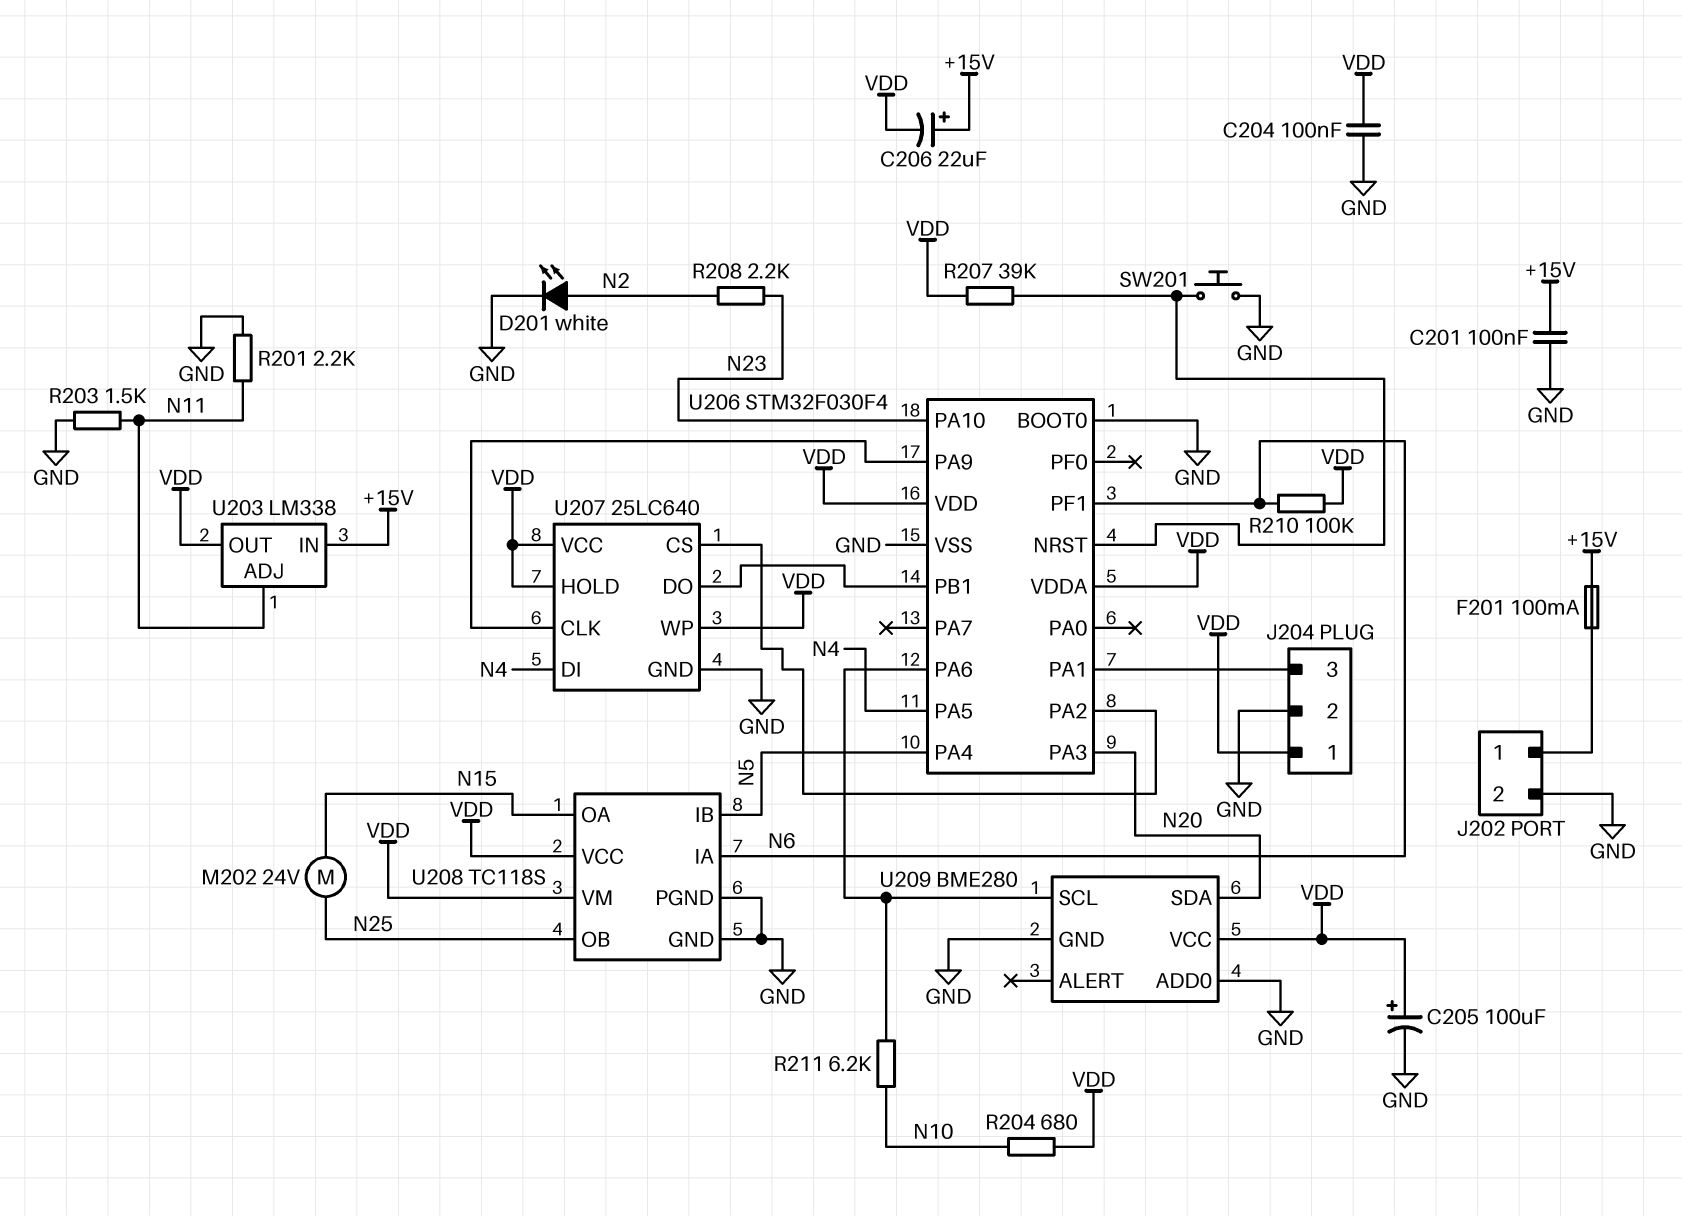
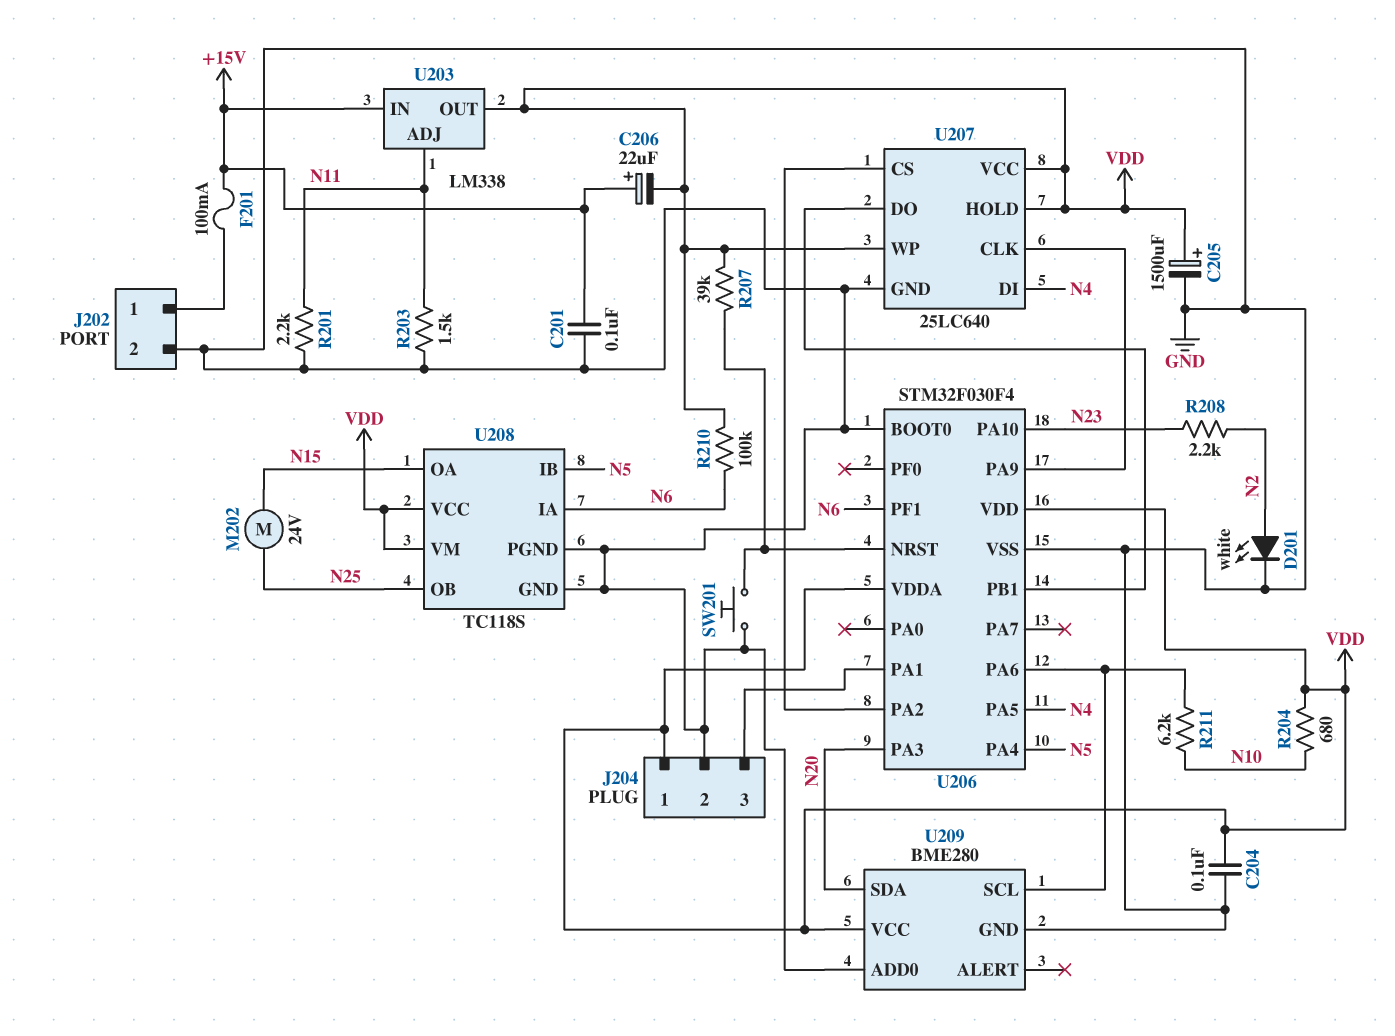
C205: 100uF (plus VDD, minus GND) -> 1500uF (plus VDD, minus GND)

